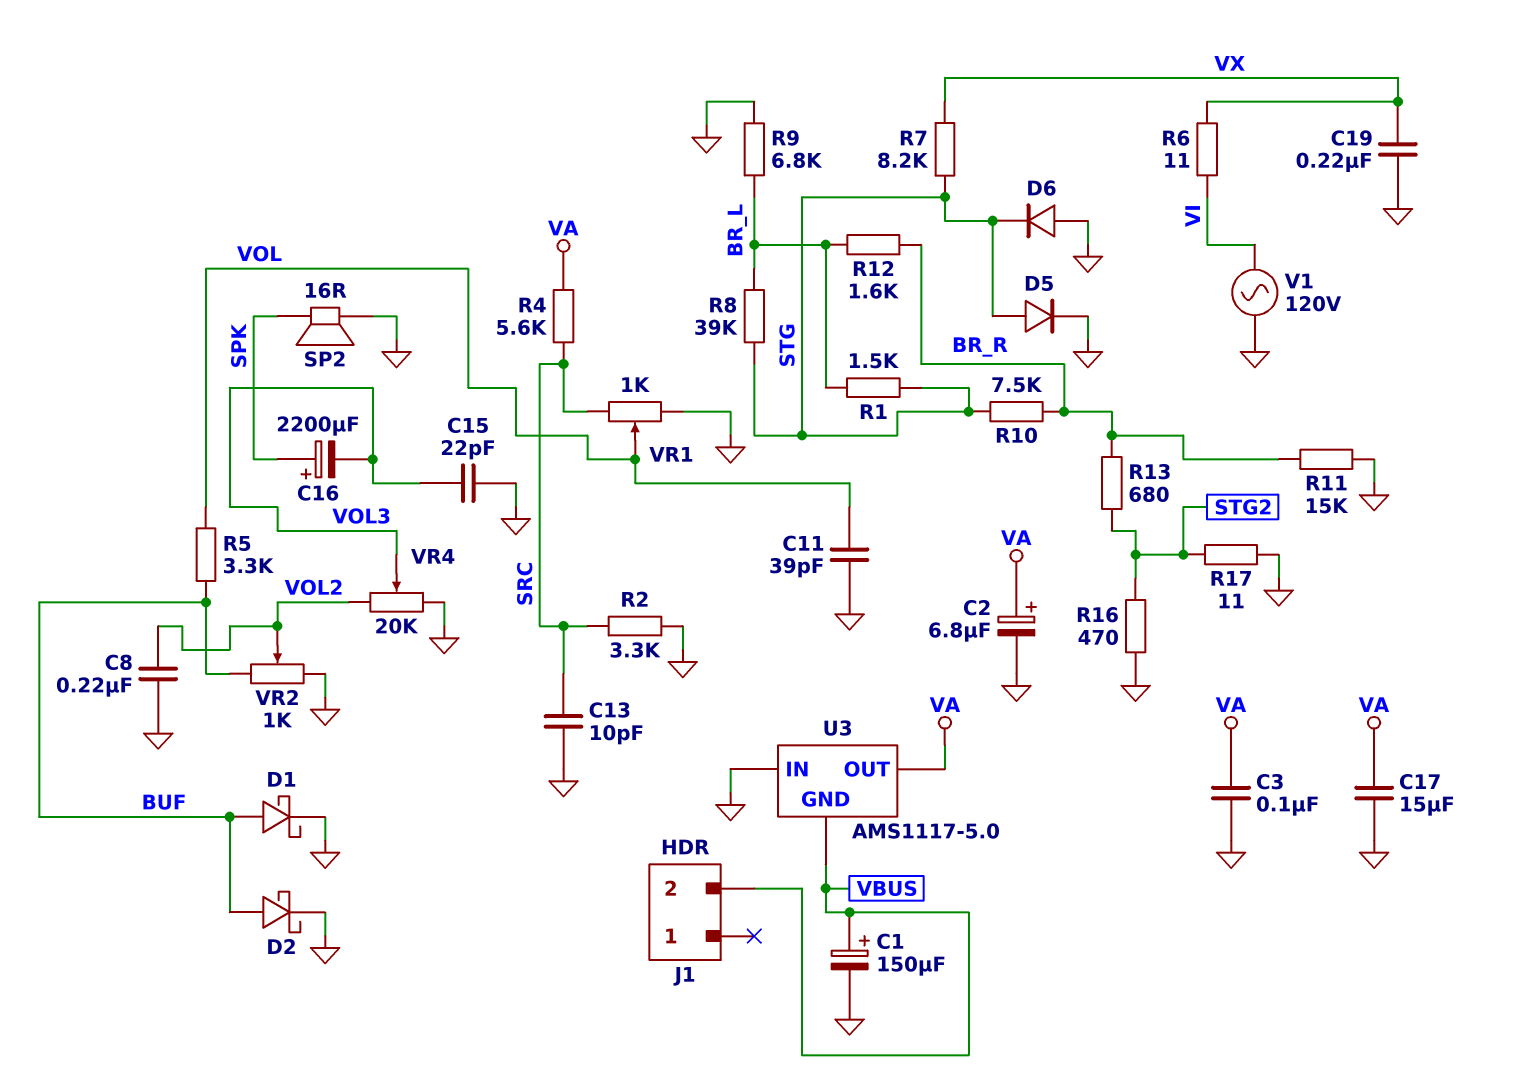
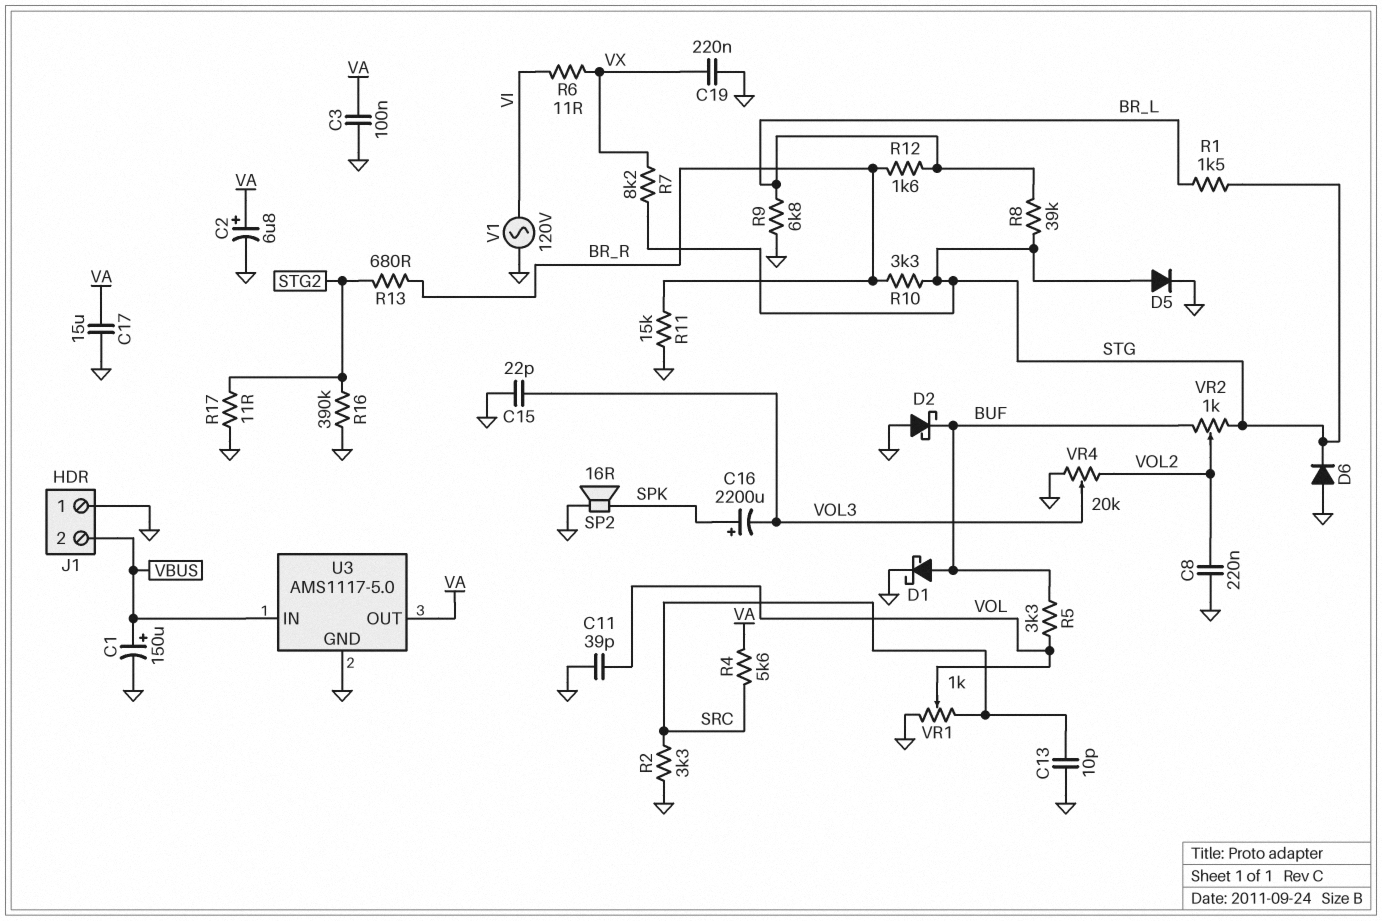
D2: schottky (A BUF, K GND) -> schottky (A GND, K BUF)
J1 pin 1: none -> GND
R10: 7.5k (BR_R, STG) -> 3.3k (BR_R, STG)
R16: 470 (GND, STG2) -> 390k (GND, STG2)
U3 pin GND: VBUS -> GND
U3 pin IN: GND -> VBUS
VR2: 1k (BUF, GND, wiper VOL2) -> 1k (BUF, STG, wiper VOL2)

